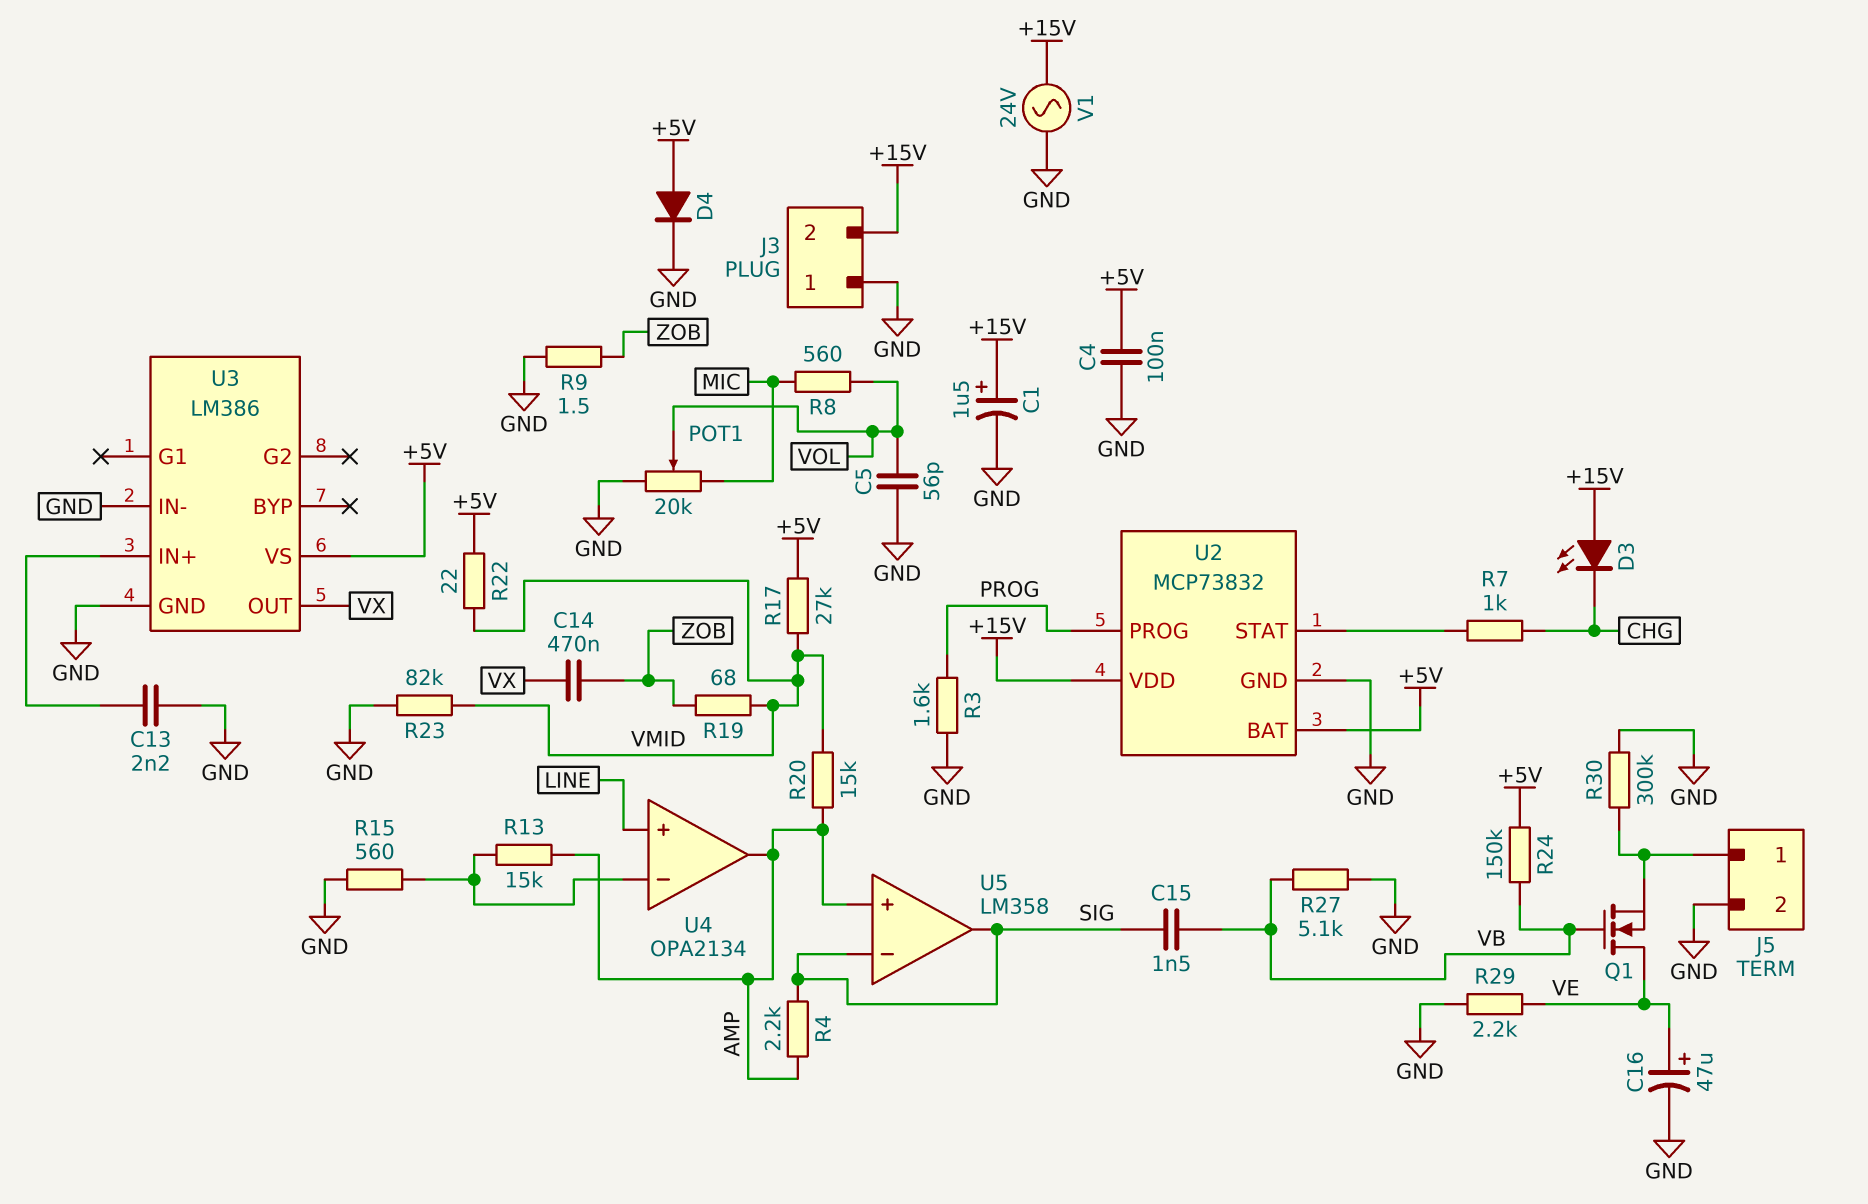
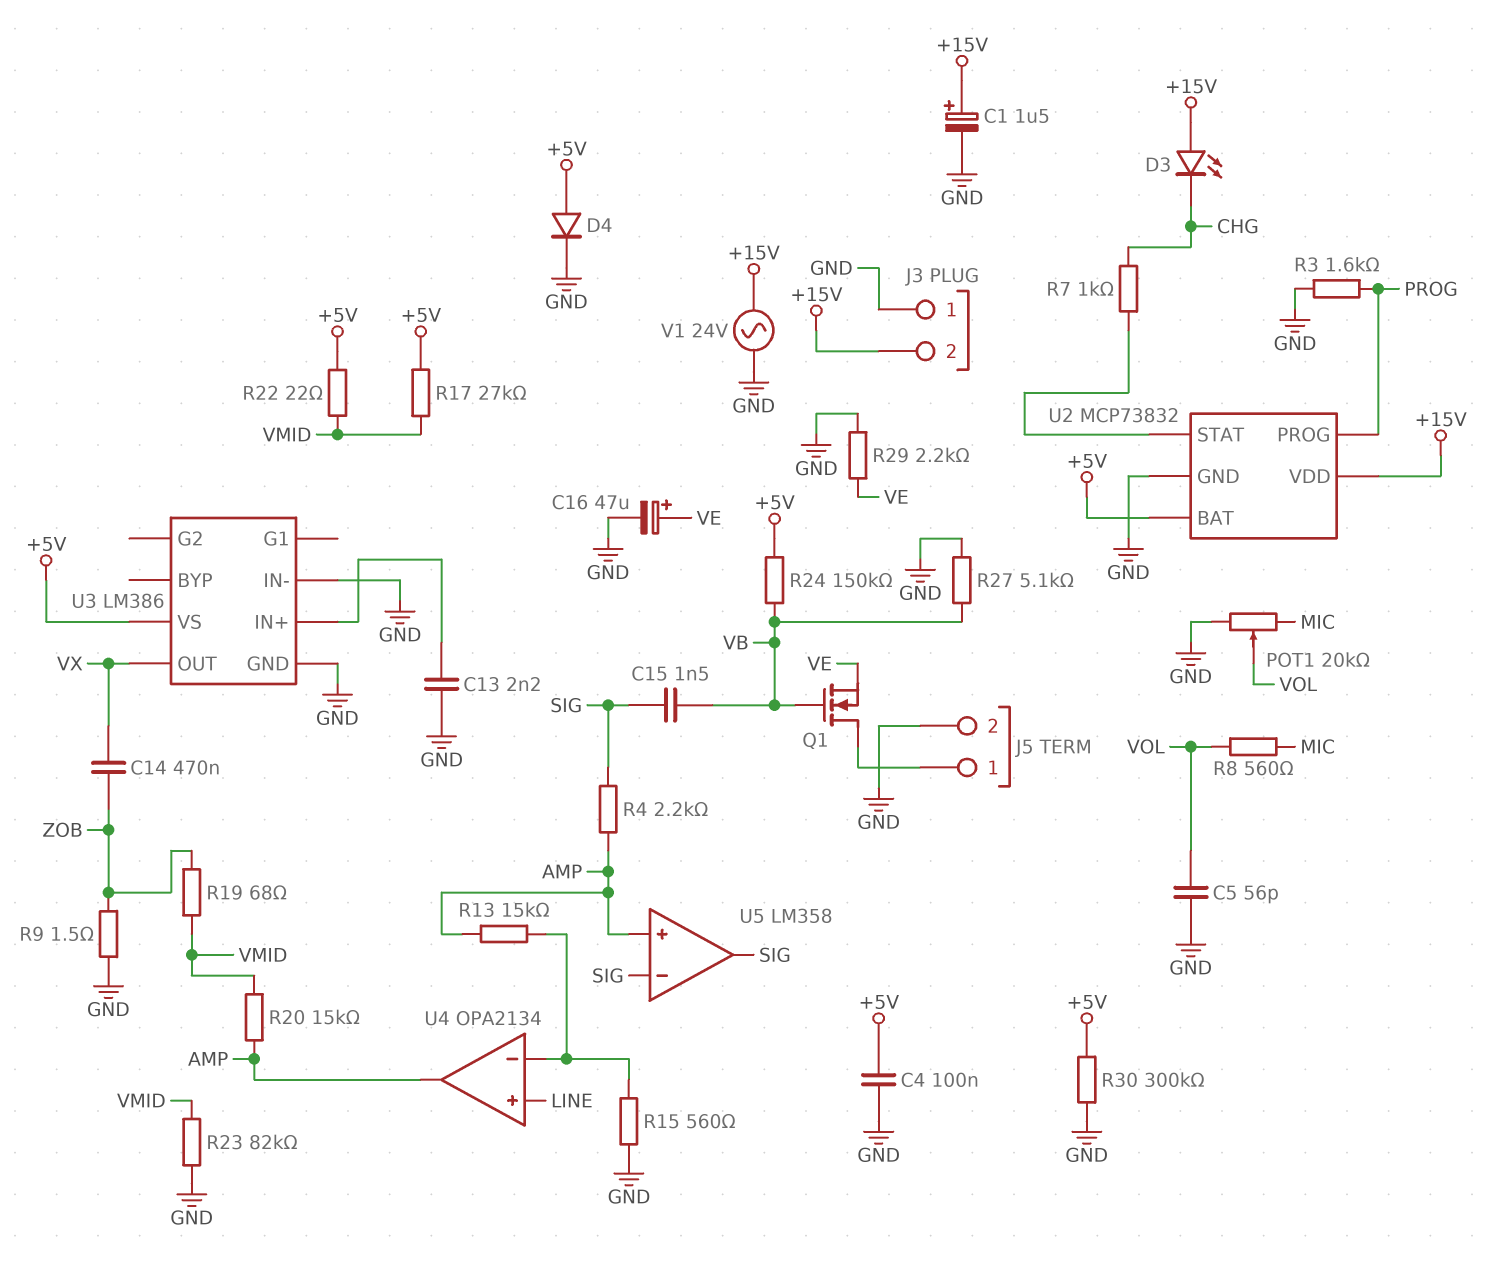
Q1: NMOS (G VB, D VE, S J5/1) -> NMOS (G VB, D J5/1, S VE)
R30: 300k (GND, J5/1) -> 300k (+5V, GND)

